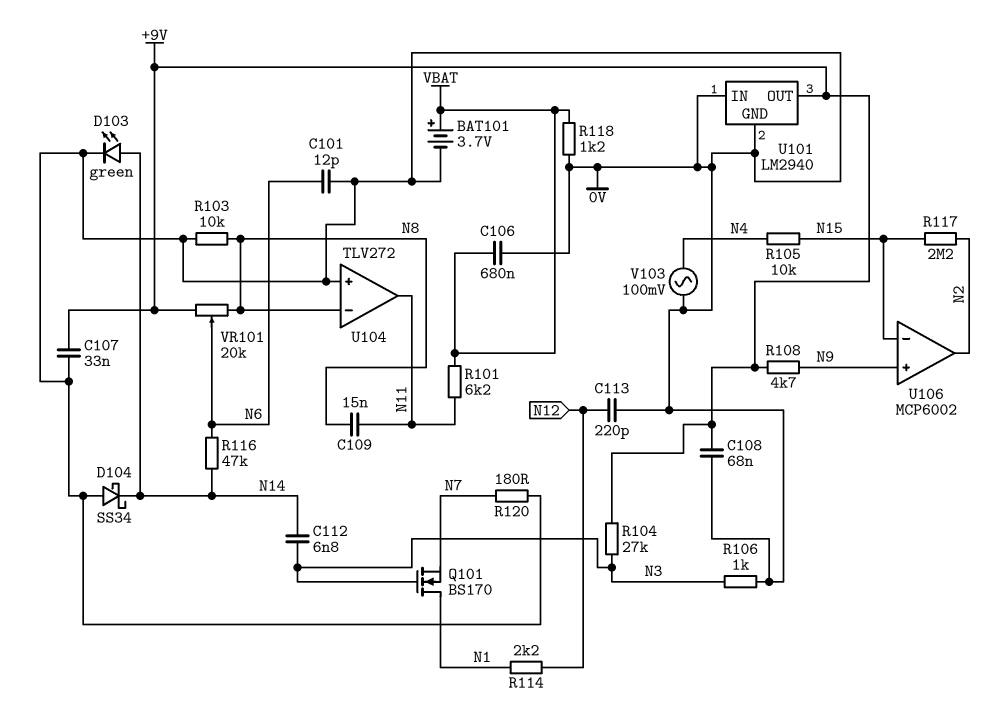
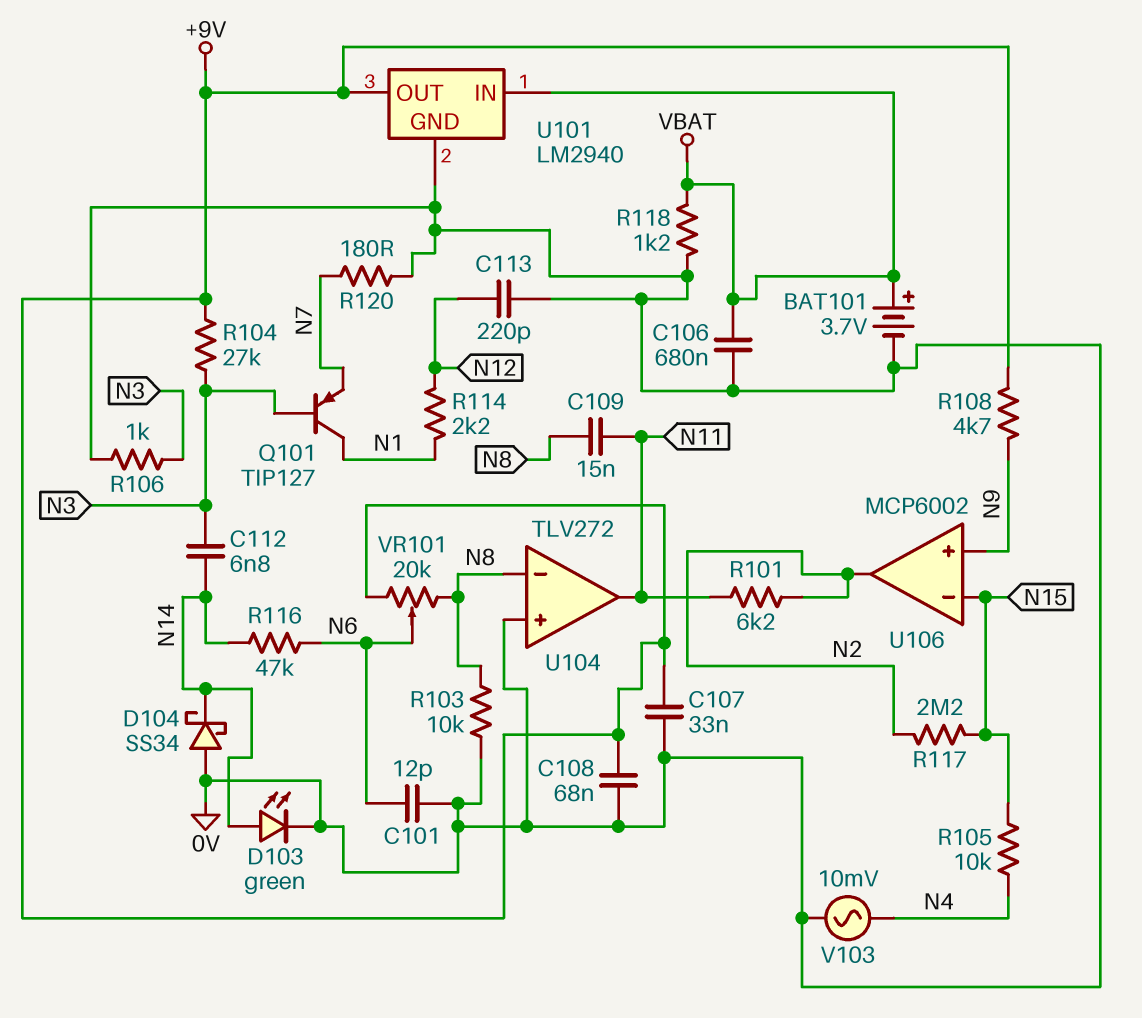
Q101: NMOS BS170 (G N3, D N1, S N7) -> PNP TIP127 (B N3, C N1, E N7)
R101: 6.2k (N11, VBAT) -> 6.2k (N2, N11)
U101 pin IN: 0V -> VBAT
V103: AC 100mV (0V, N4) -> AC 10mV (0V, N4)

